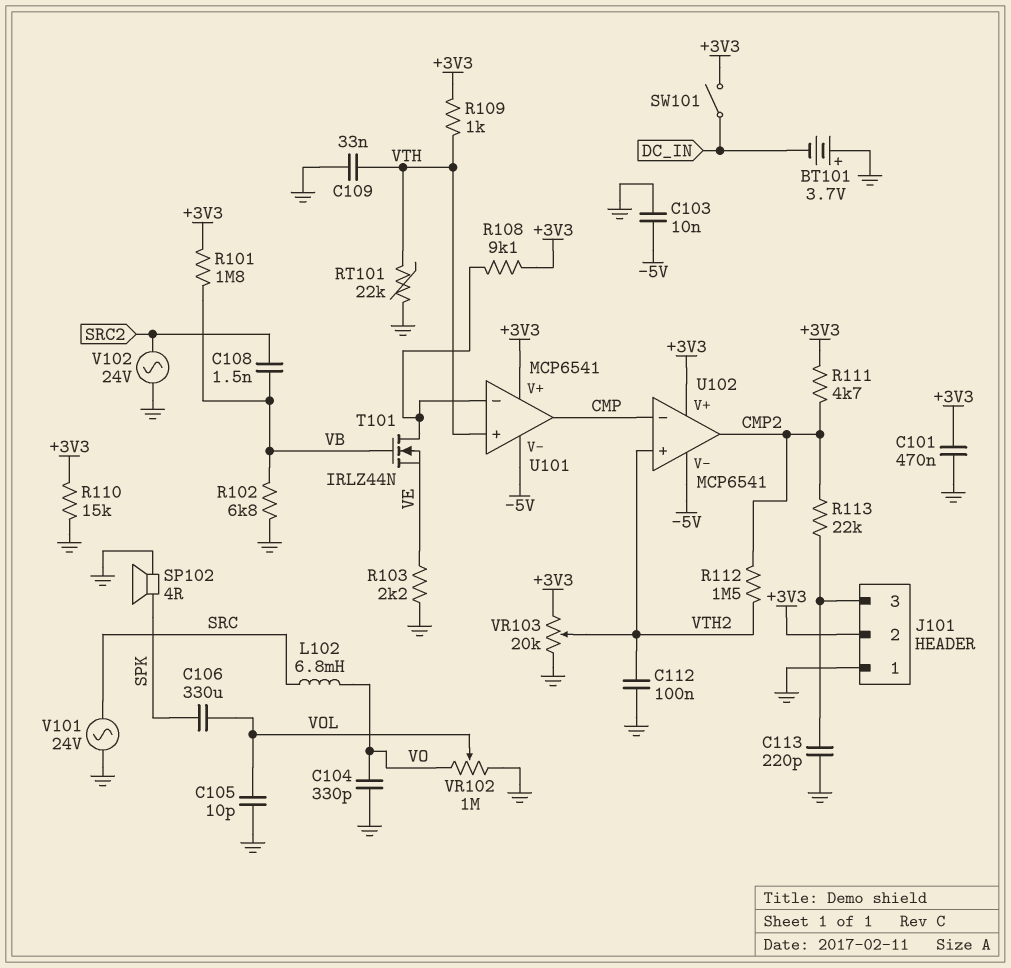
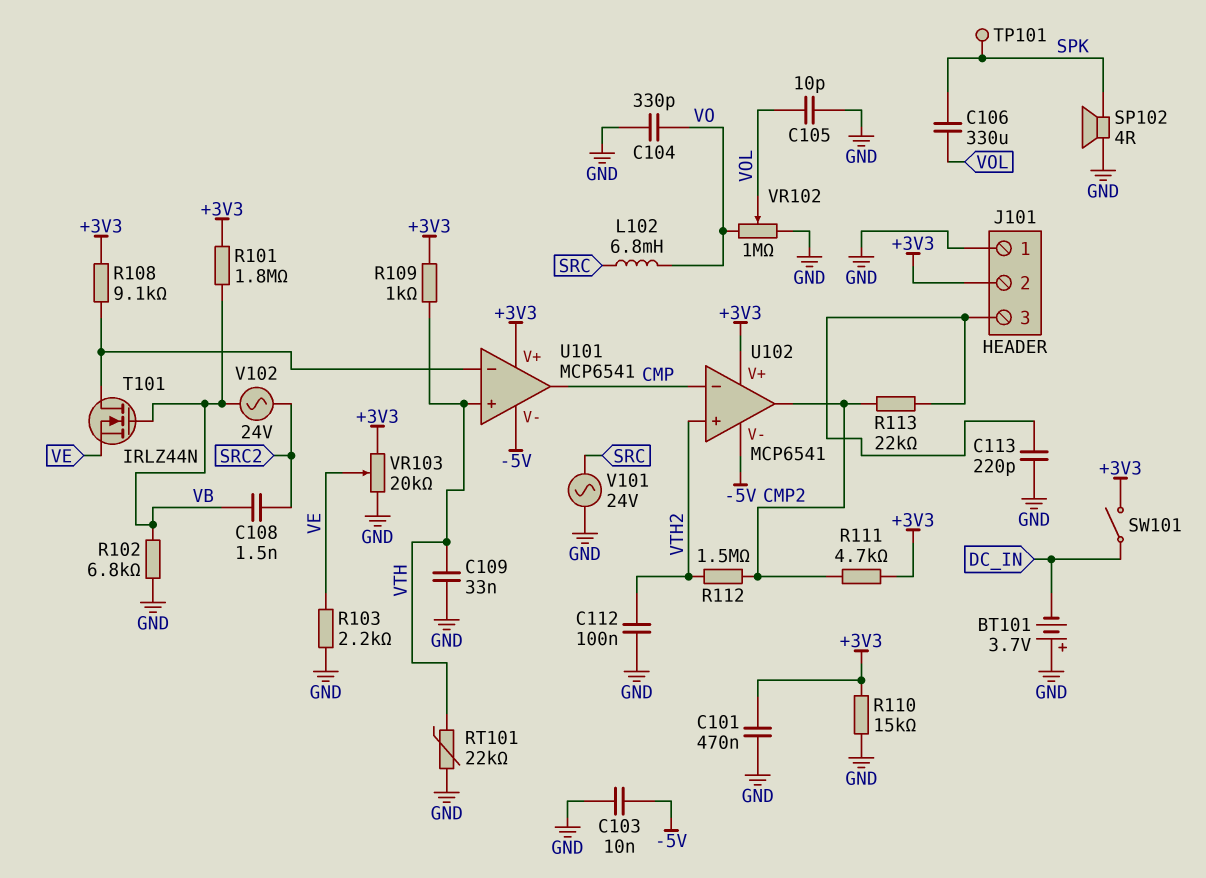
TP101: none -> test point (SPK)
V102: AC 24V (GND, SRC2) -> AC 24V (SRC2, VB)
VR103: 20k (+3V3, GND, wiper VTH2) -> 20k (+3V3, GND, wiper VE)

